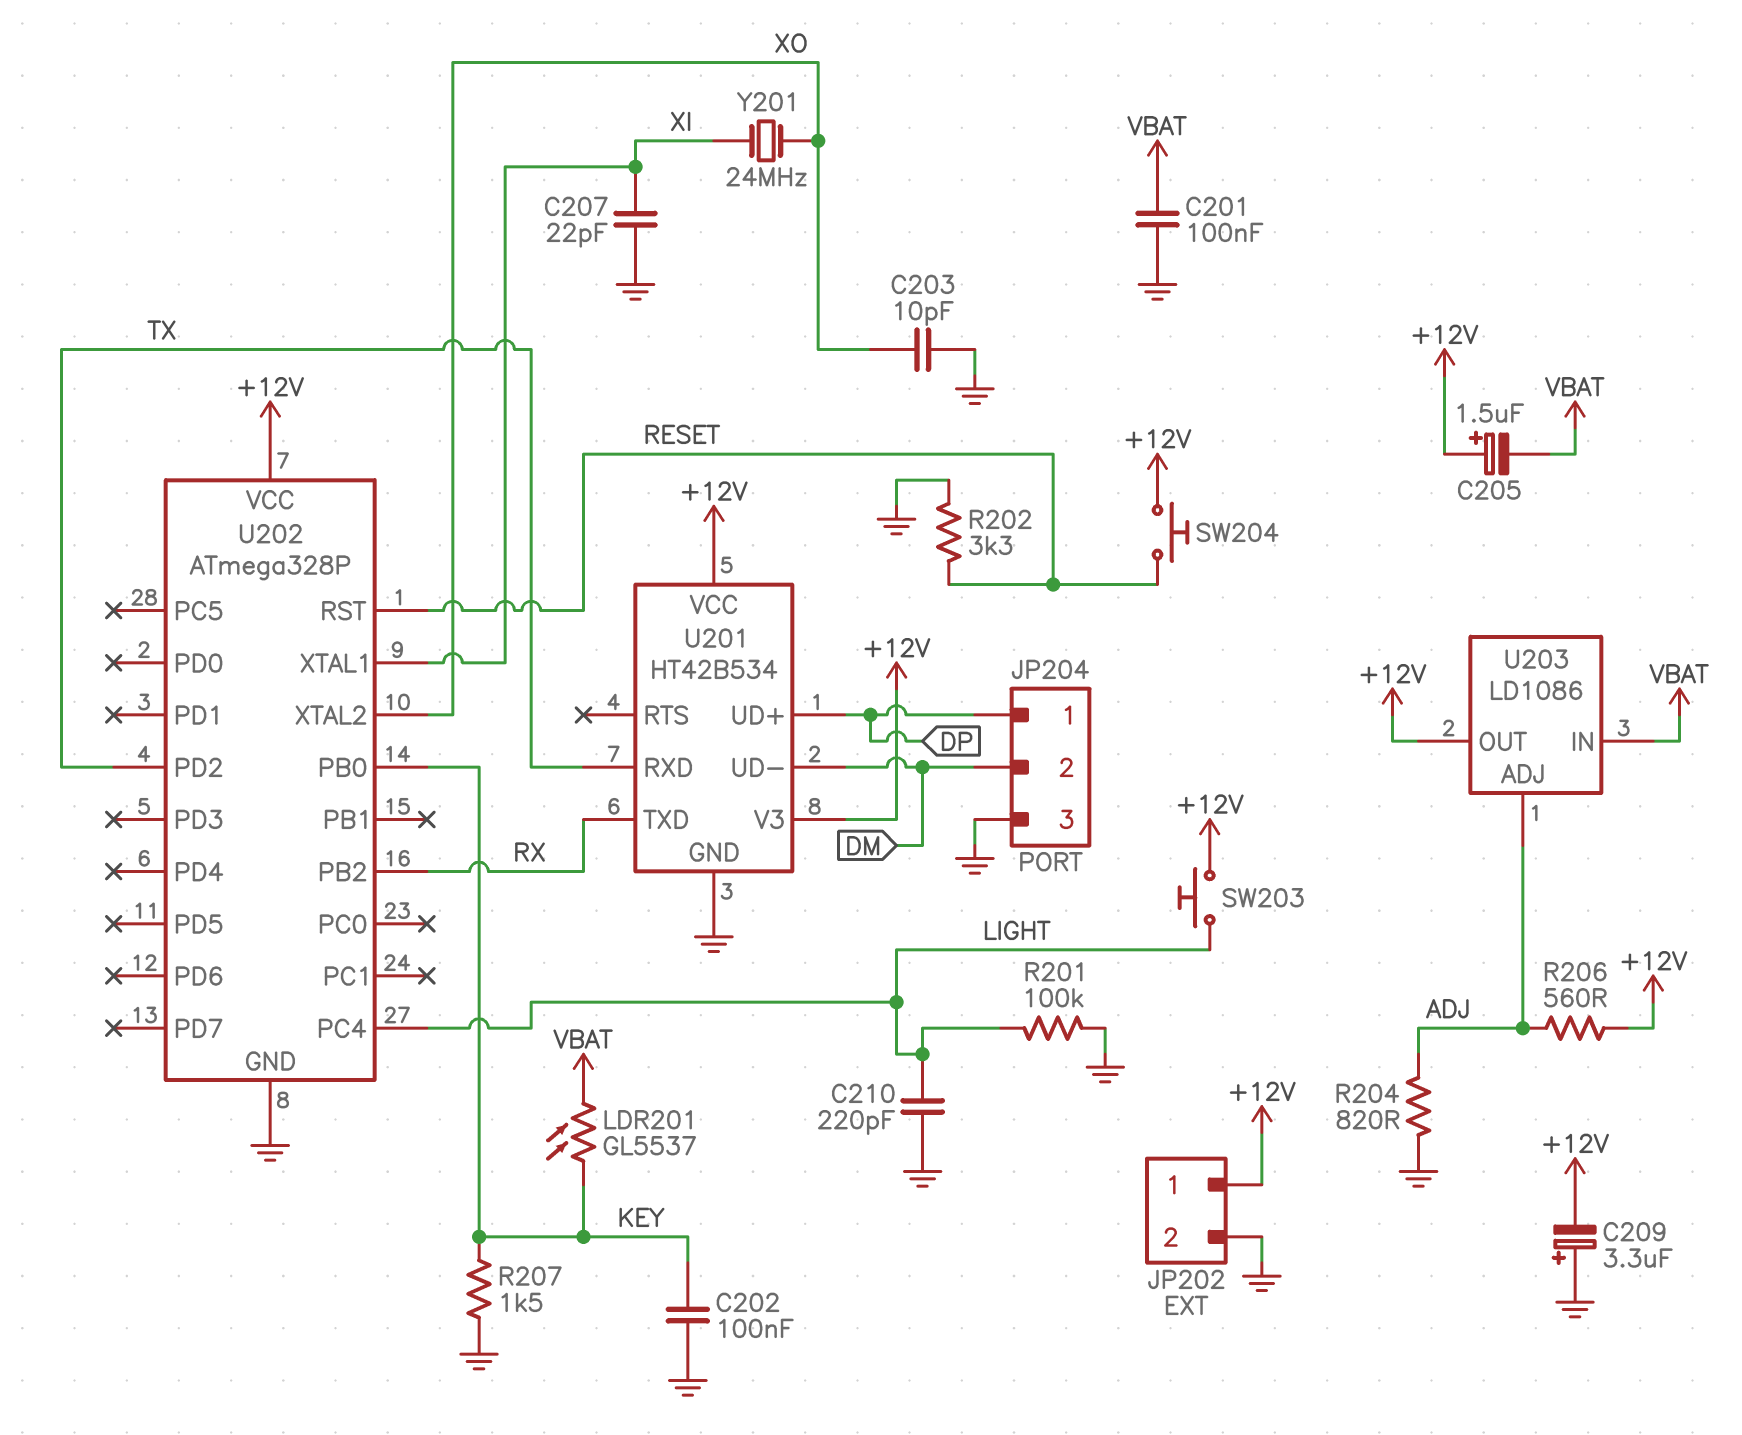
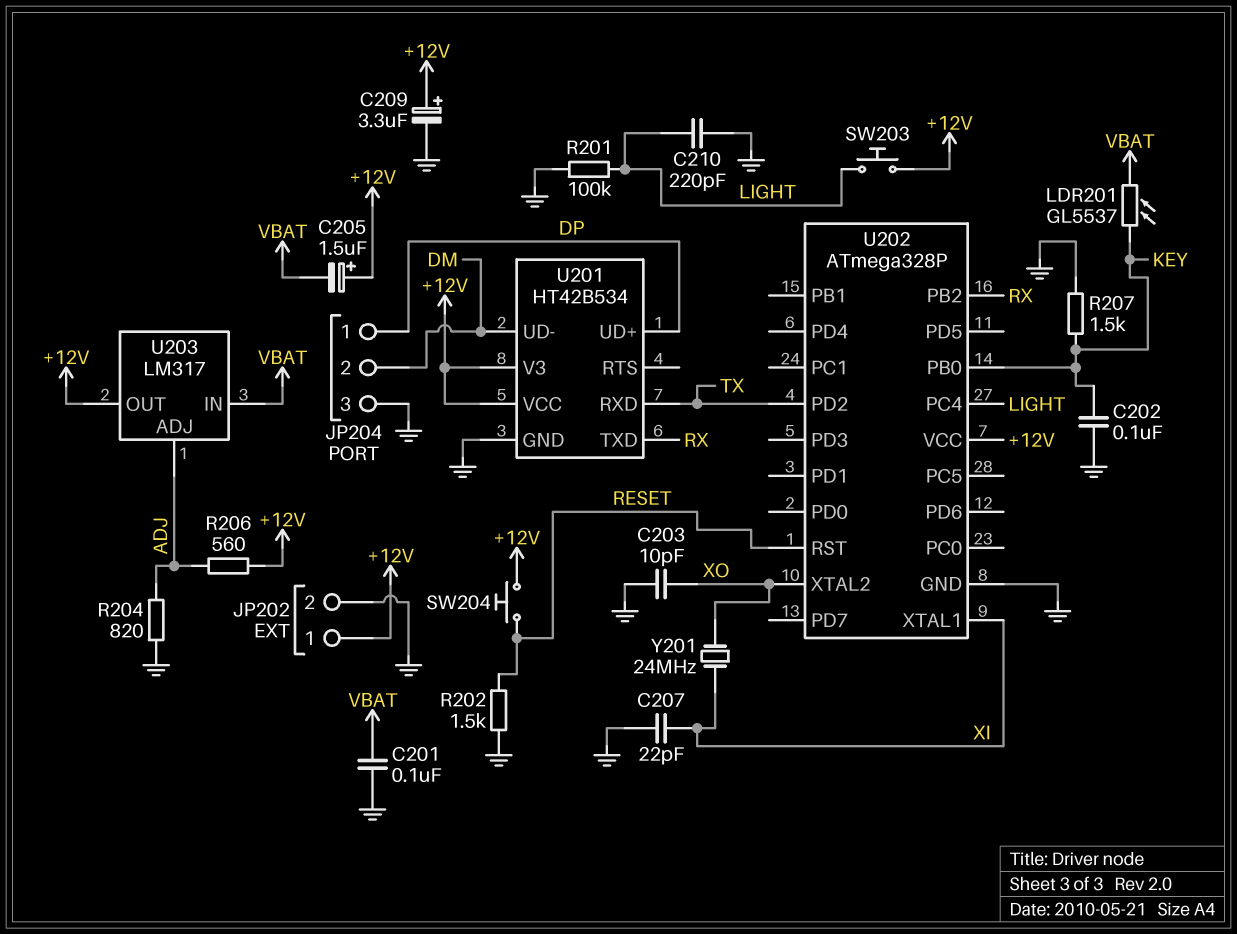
C209: 3.3uF (plus GND, minus +12V) -> 3.3uF (plus +12V, minus GND)
R202: 3.3k (GND, RESET) -> 1.5k (GND, RESET)
U203: LD1086 -> LM317

